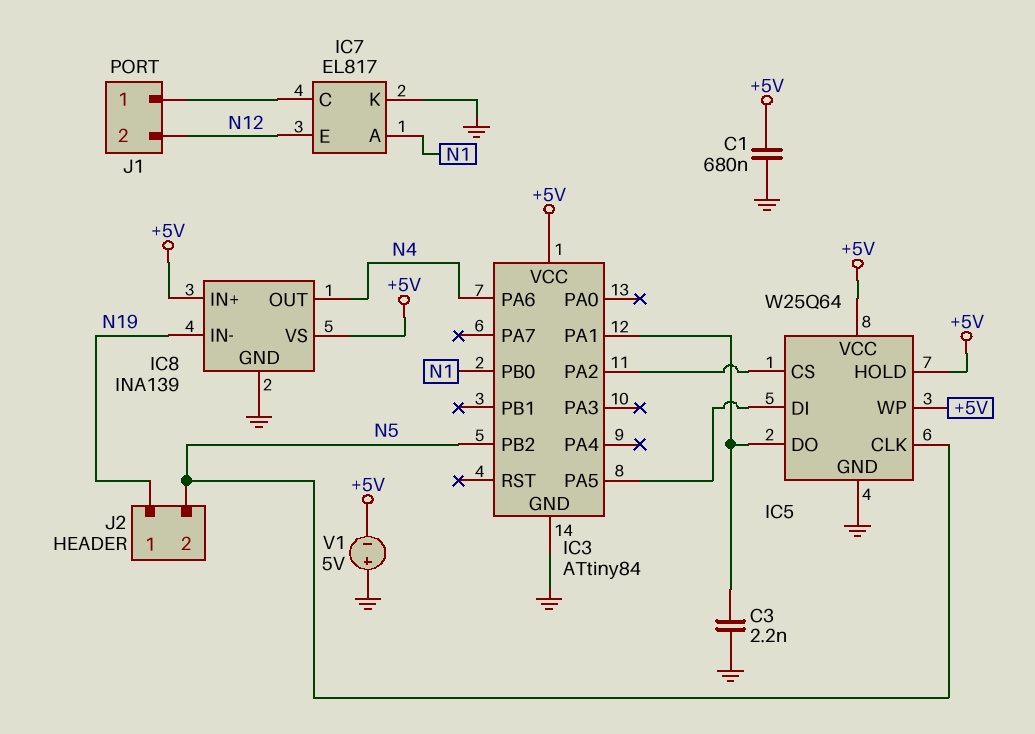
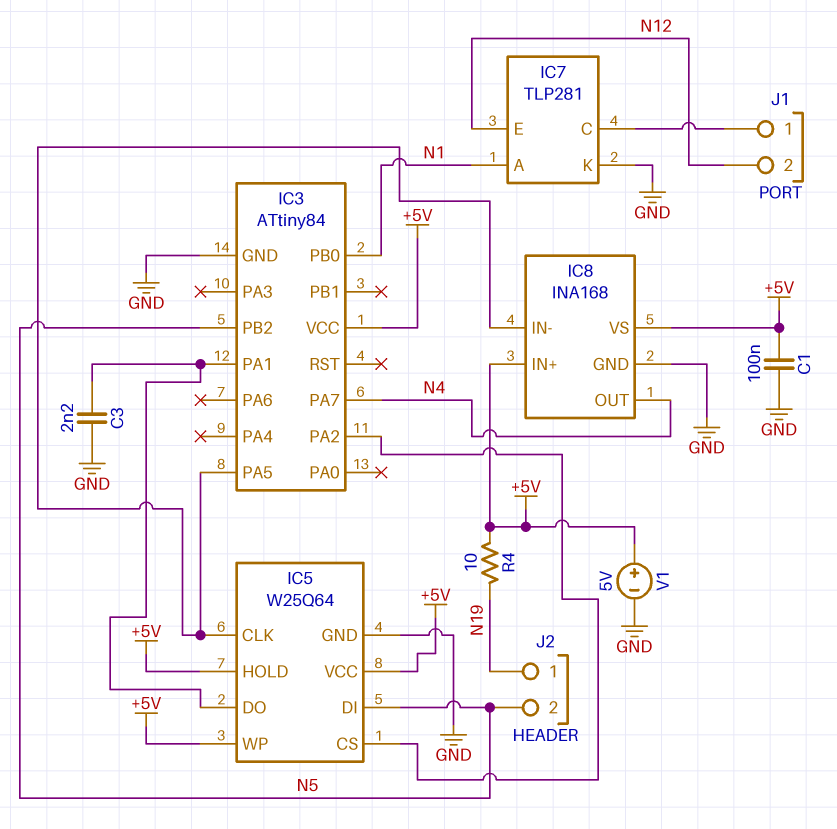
C1: 680nF (+5V, GND) -> 100nF (+5V, GND)
IC3 pin PA6: N4 -> none
IC3 pin PA7: none -> N4
IC5 pin CLK: N5 -> IC3/PA5
IC5 pin DI: IC3/PA5 -> N5
IC7: EL817 -> TLP281
IC8: INA139 -> INA168
IC8 pin IN-: N19 -> IC3/PA5
R4: none -> 10 (+5V, N19)
V1: 5V (plus GND, minus +5V) -> 5V (plus +5V, minus GND)

